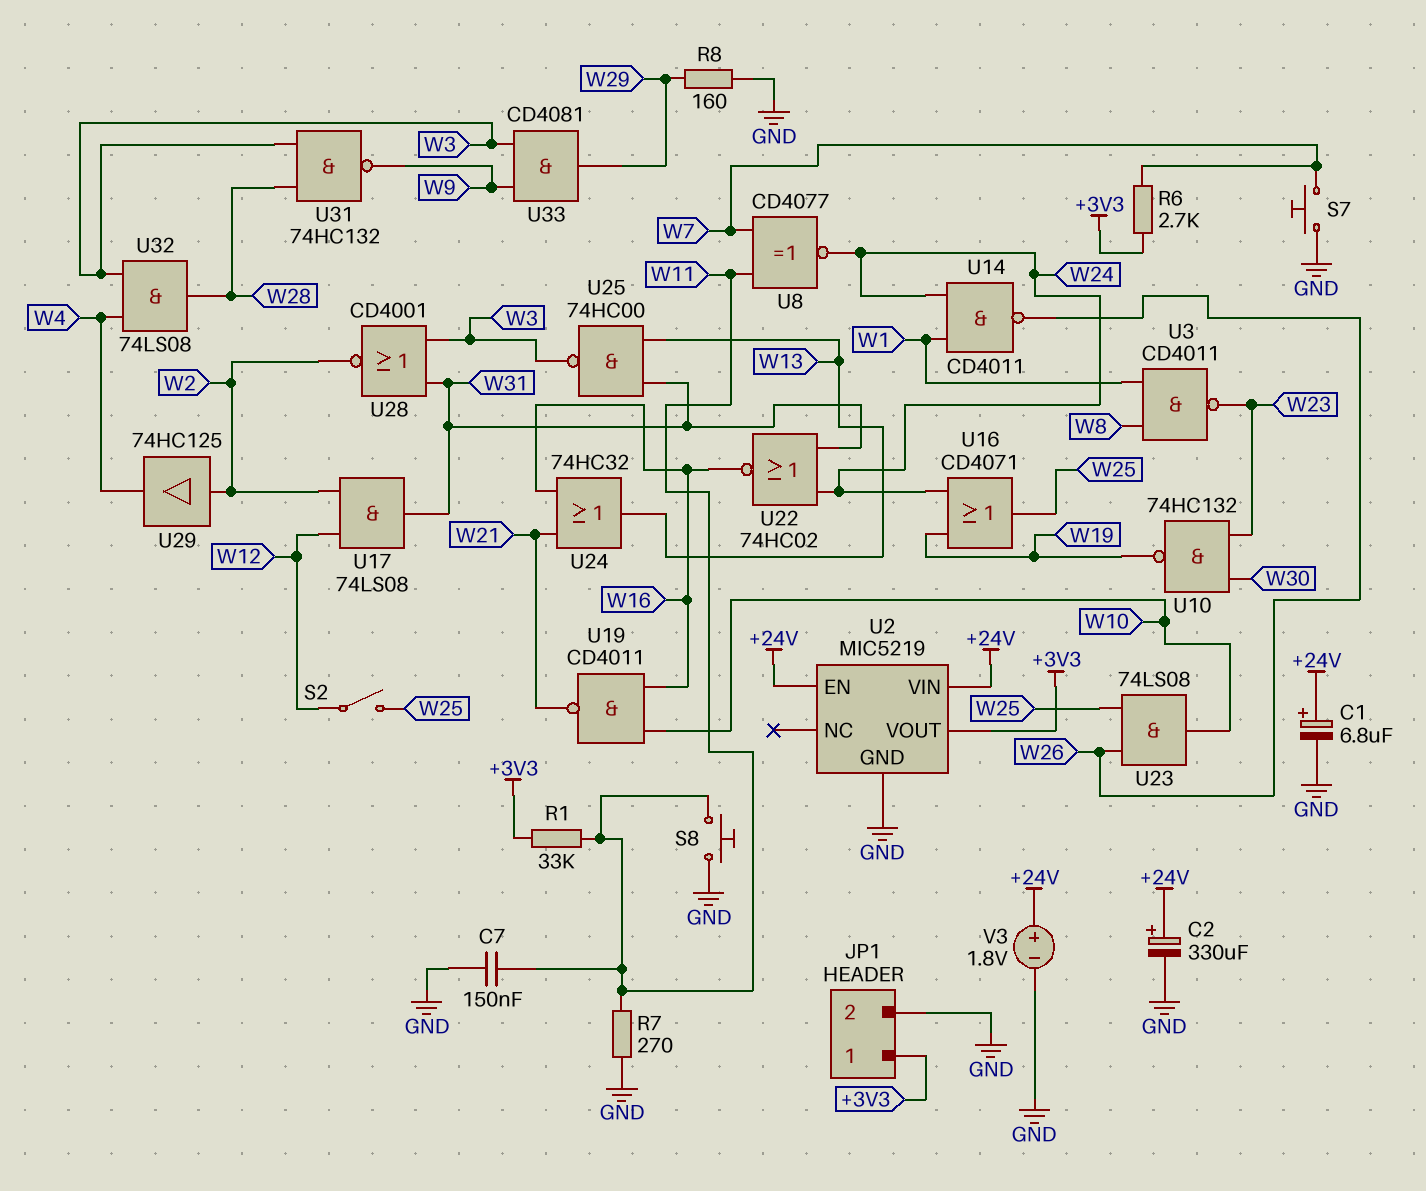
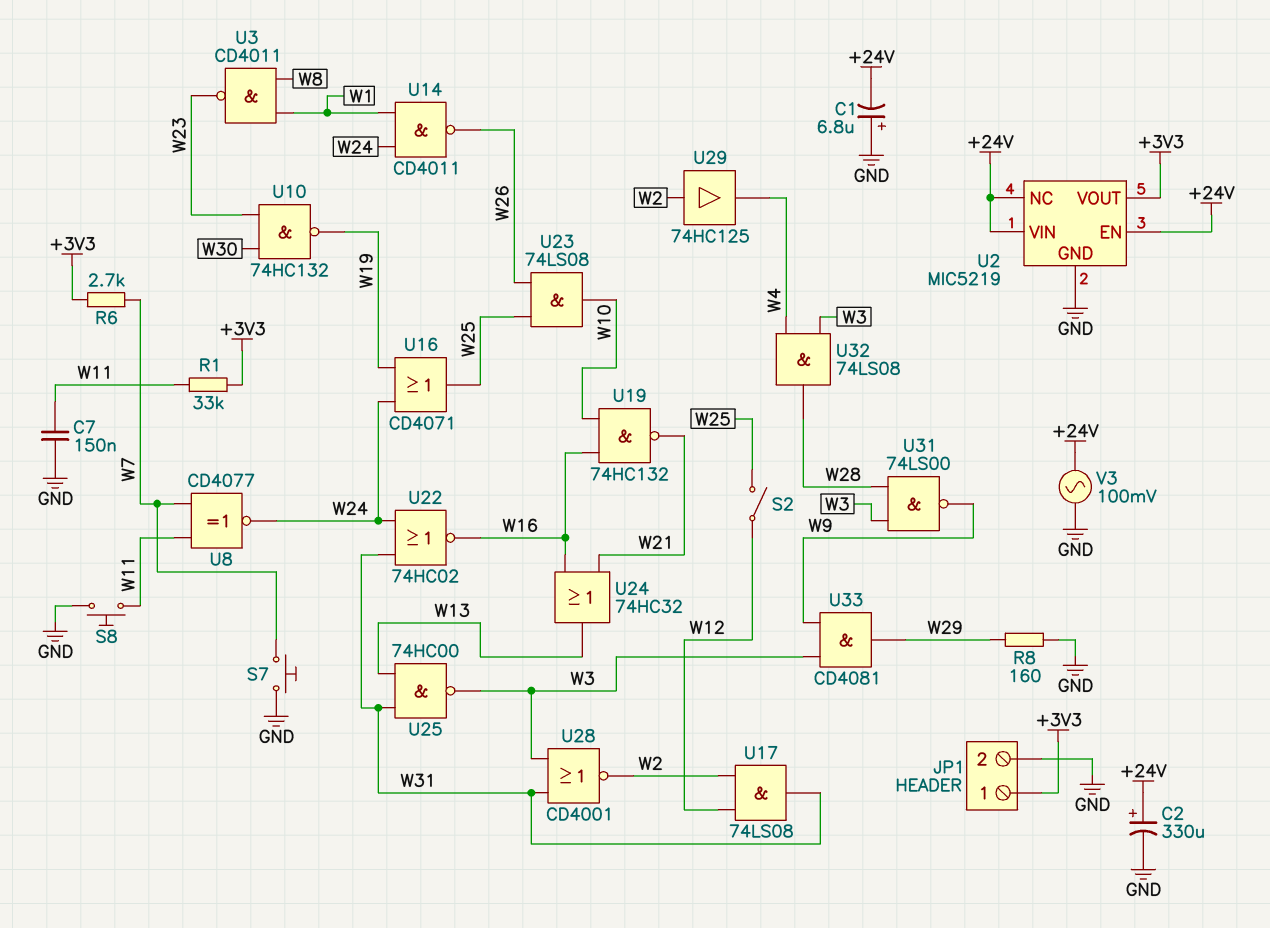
C1: 6.8uF (plus +24V, minus GND) -> 6.8uF (plus GND, minus +24V)
R7: 270 (GND, W11) -> none
U2 pin NC: none -> +24V
U19: NAND CD4011 (in W10, in W16, out W21) -> NAND 74HC132 (in W10, in W16, out W21)
U31: NAND 74HC132 (in W3, in W28, out W9) -> NAND 74LS00 (in W3, in W28, out W9)
V3: 1.8V (plus +24V, minus GND) -> AC 100mV (+24V, GND)

